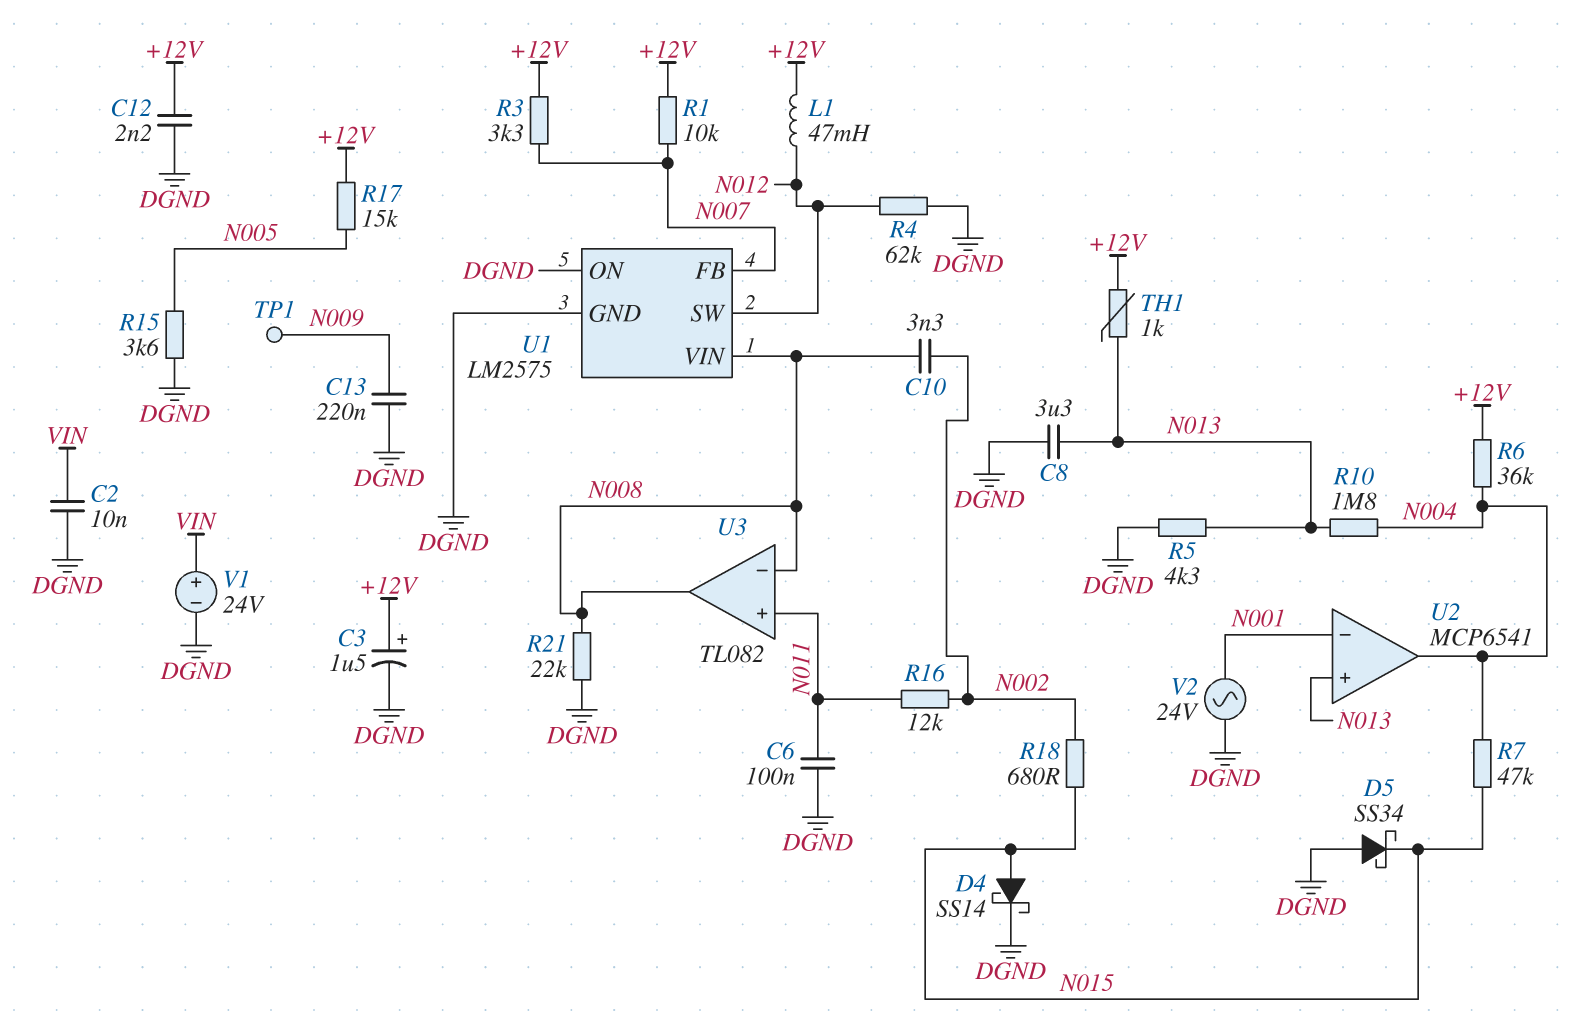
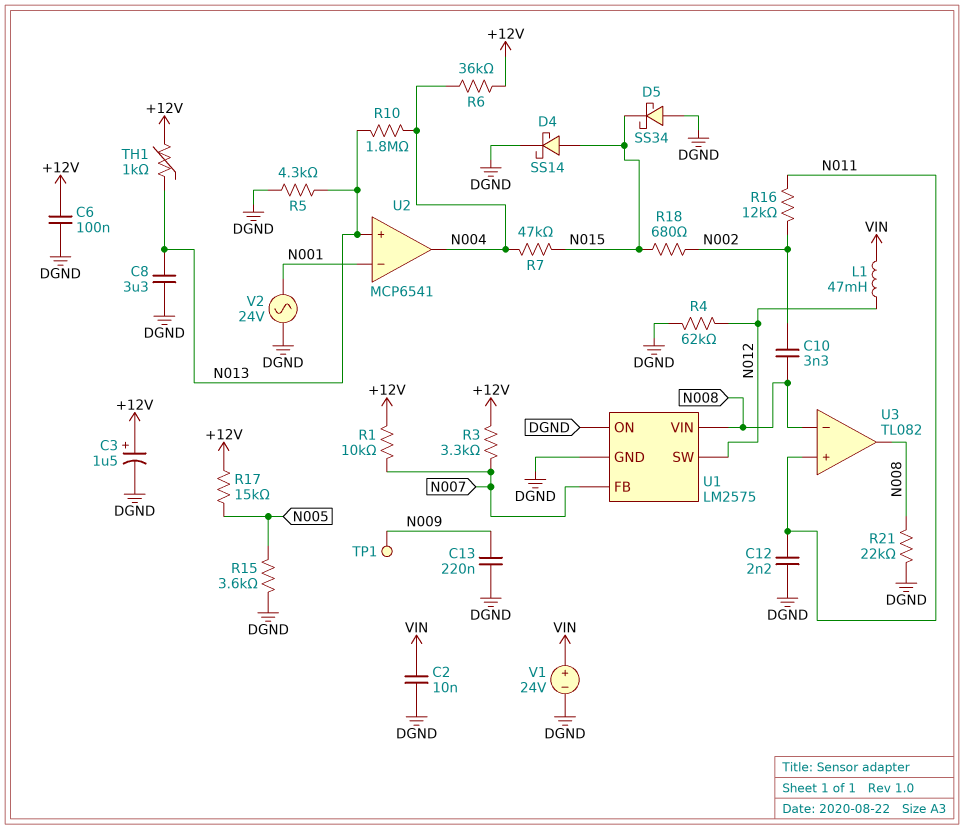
C6: 100nF (DGND, N011) -> 100nF (+12V, DGND)
C12: 2.2nF (+12V, DGND) -> 2.2nF (DGND, N011)
L1: 47mH (+12V, N012) -> 47mH (N012, VIN)

